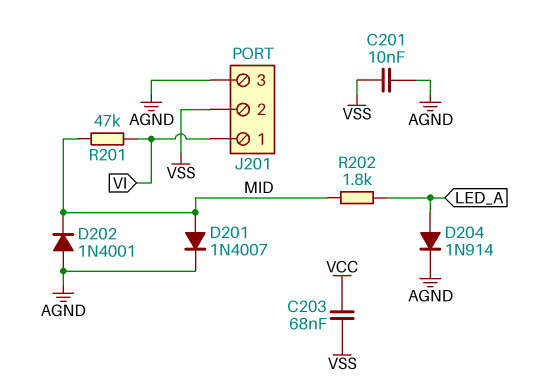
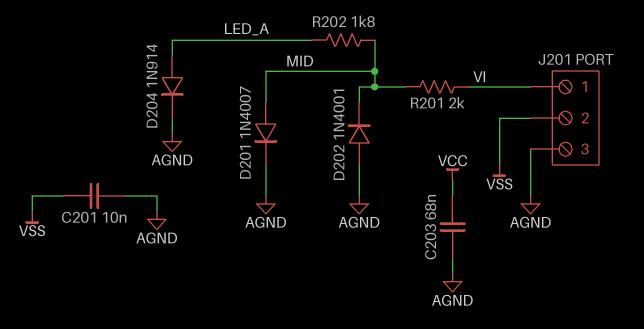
C203: 68nF (VCC, VSS) -> 68nF (AGND, VCC)
R201: 47k (MID, VI) -> 2k (MID, VI)

